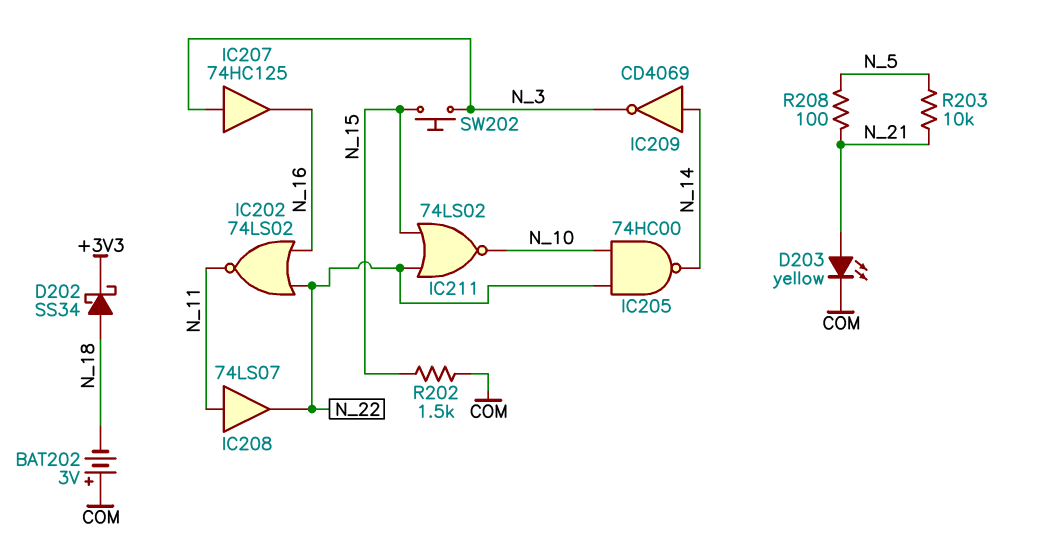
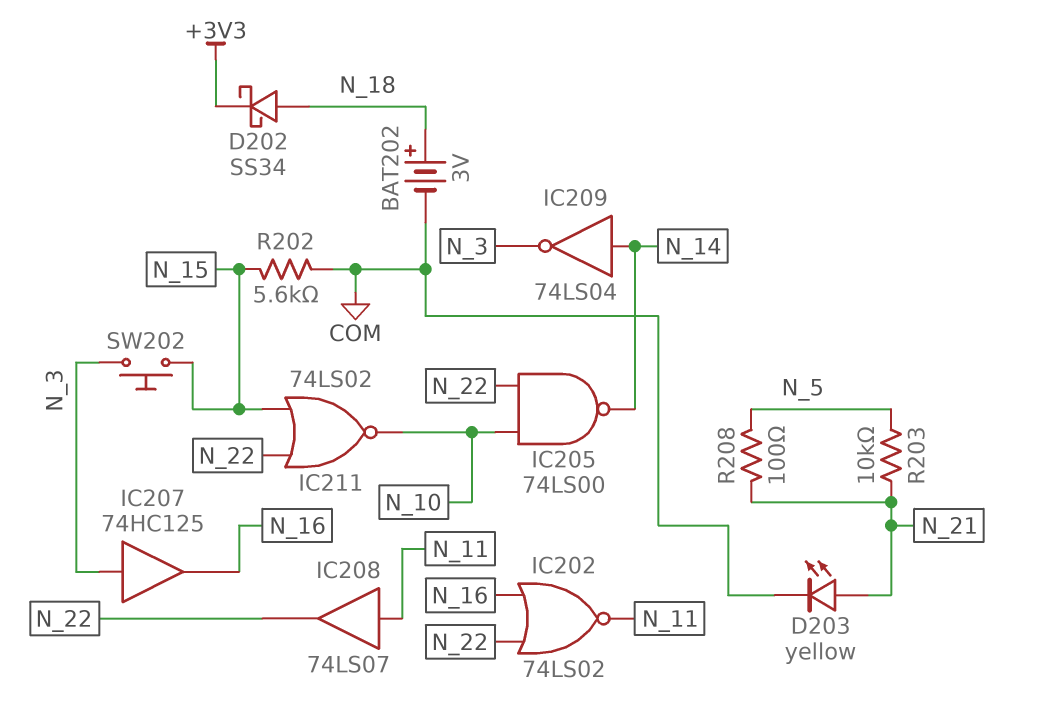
BAT202: 3V (plus COM, minus N_18) -> 3V (plus N_18, minus COM)
IC205: NAND 74HC00 (in N_10, in N_22, out N_14) -> NAND 74LS00 (in N_10, in N_22, out N_14)
IC209: NOT CD4069 (in N_14, out N_3) -> NOT 74LS04 (in N_14, out N_3)
R202: 1.5k (COM, N_15) -> 5.6k (COM, N_15)

